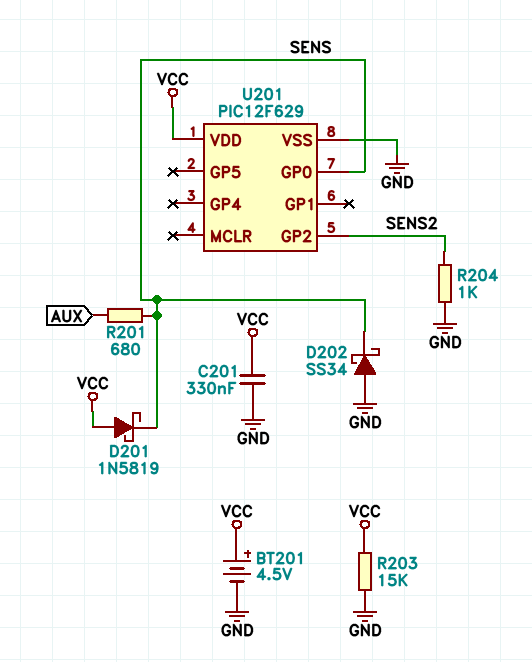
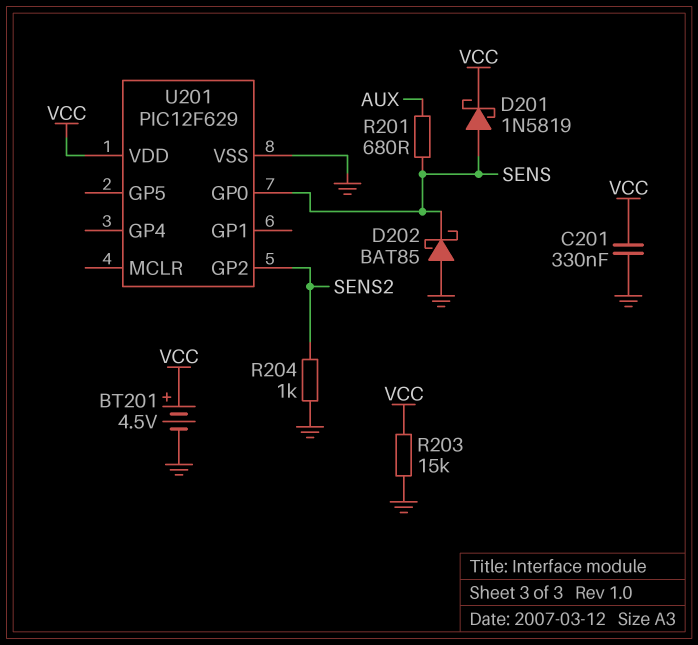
D201: schottky 1N5819 (A VCC, K SENS) -> schottky 1N5819 (A SENS, K VCC)
D202: schottky SS34 (A GND, K SENS) -> schottky BAT85 (A GND, K SENS)

